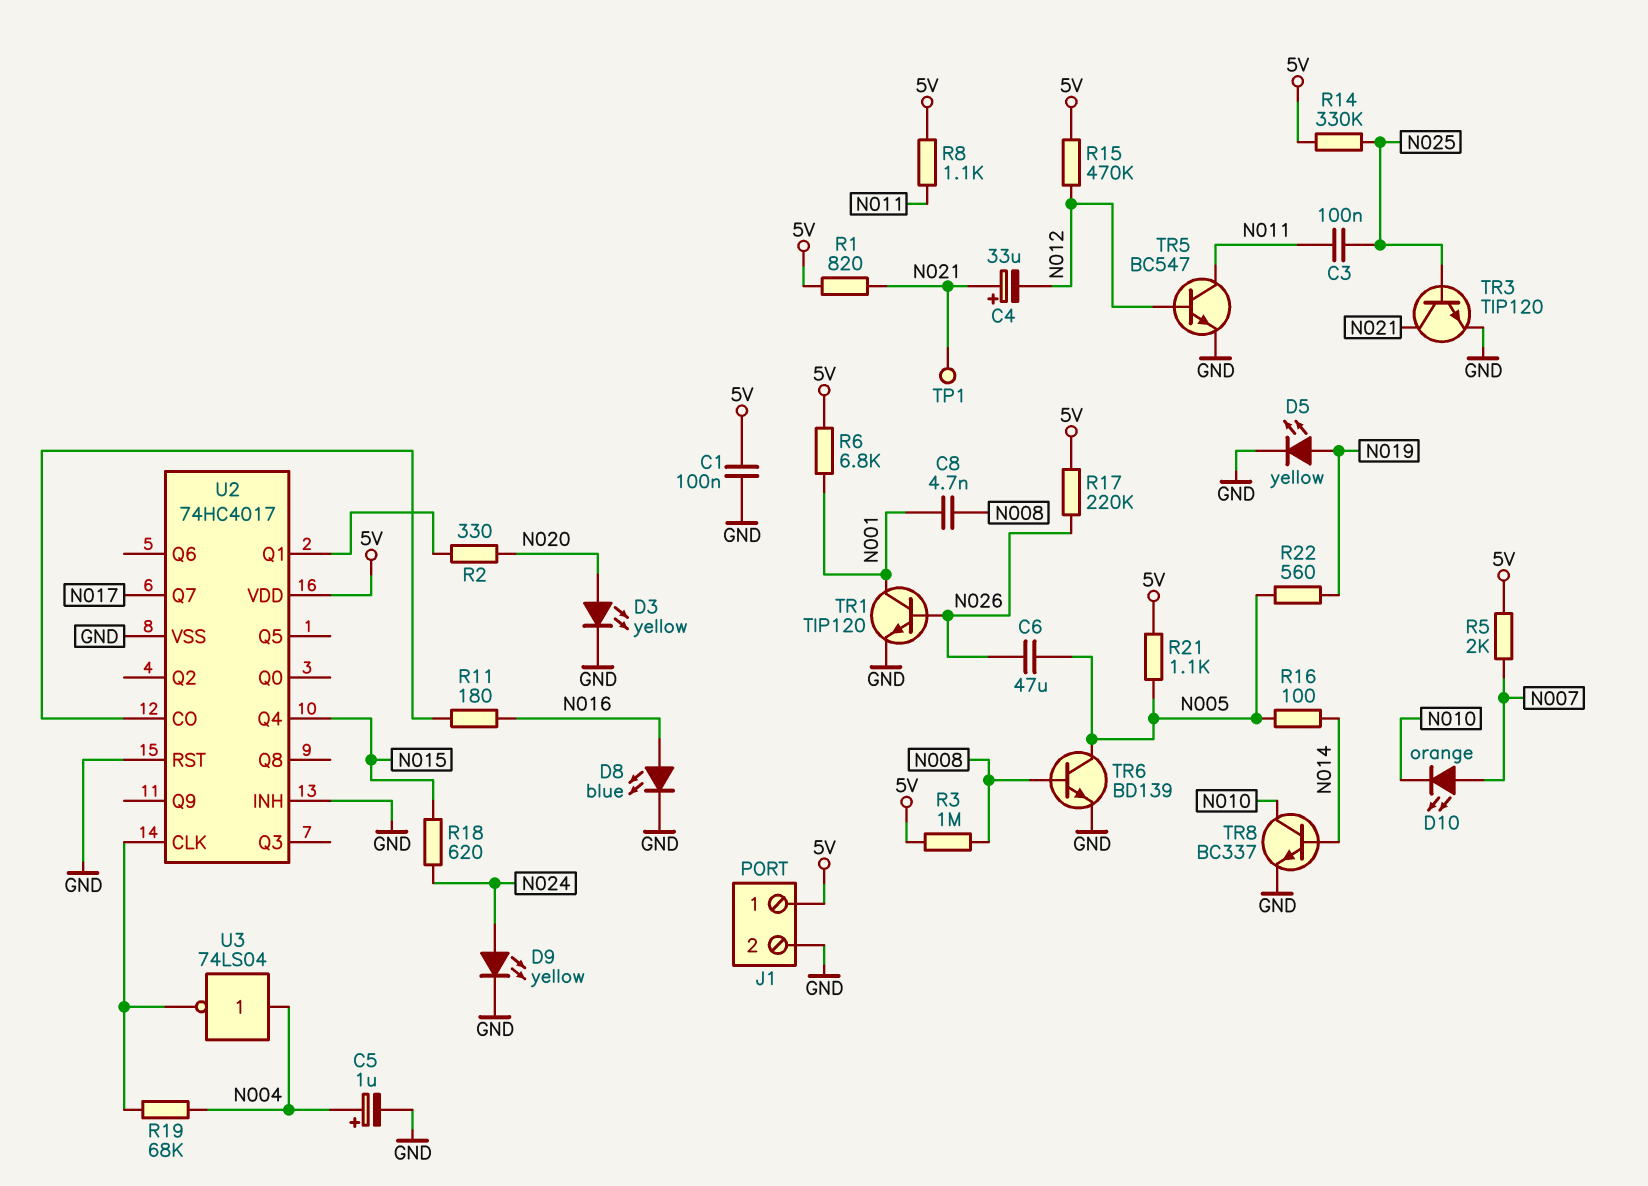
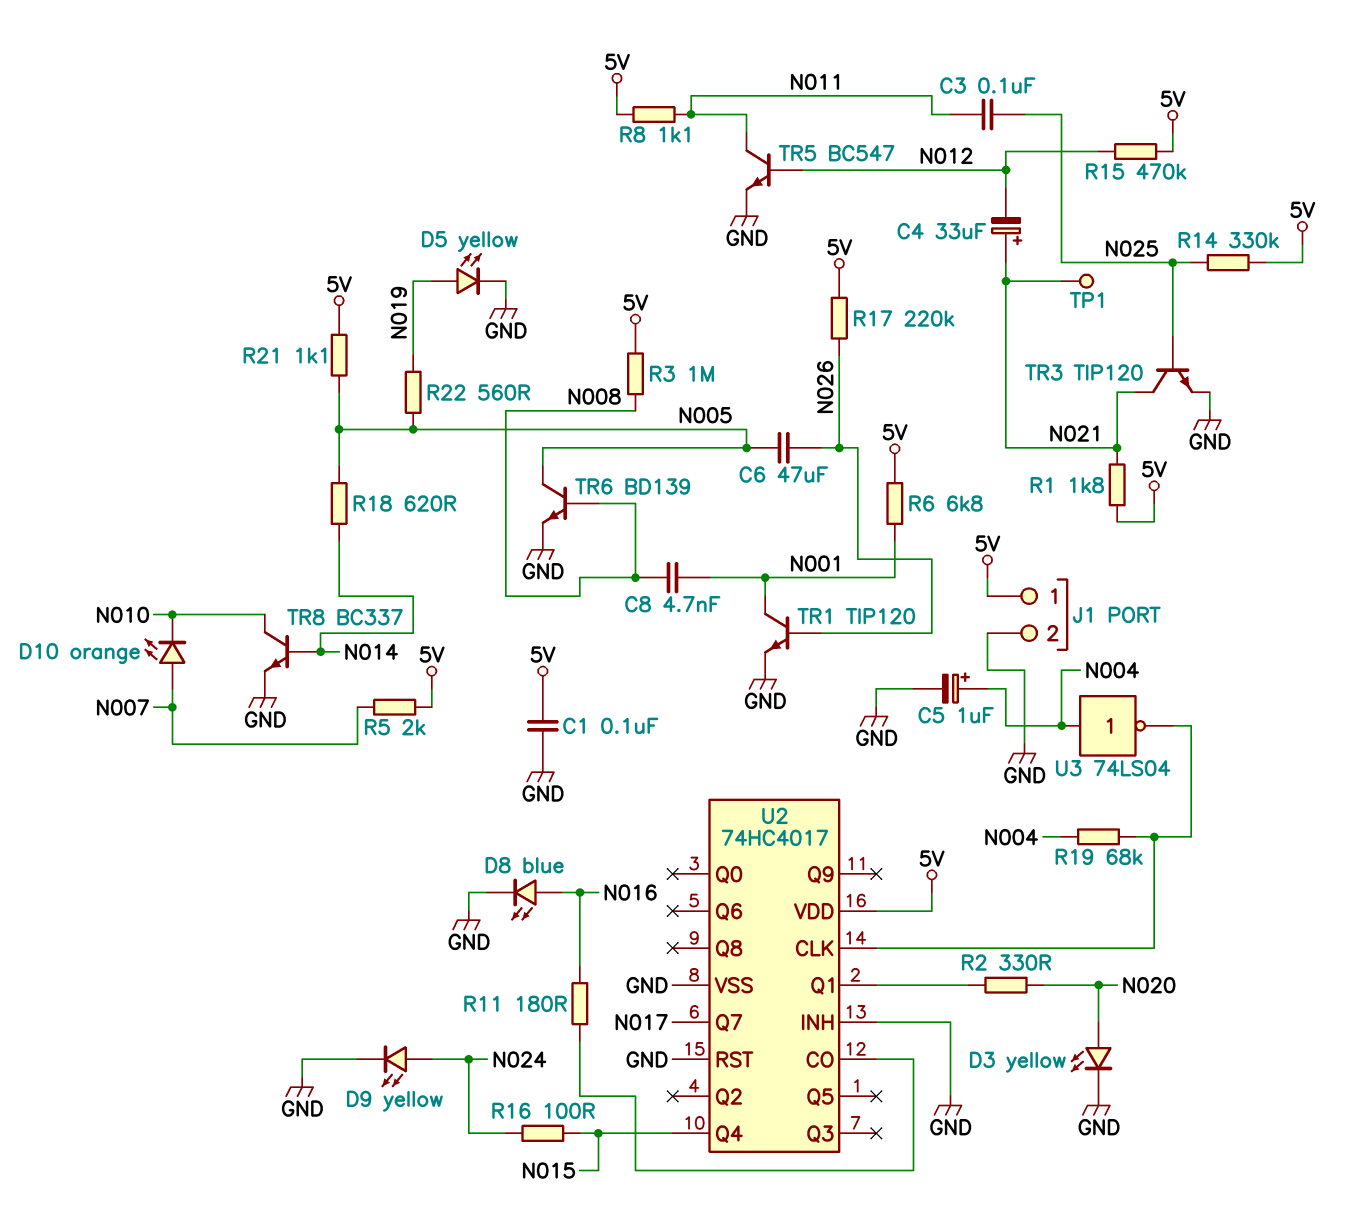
R1: 820 (5V, N021) -> 1.8k (5V, N021)
R16: 100 (N005, N014) -> 100 (N015, N024)
R18: 620 (N015, N024) -> 620 (N005, N014)

